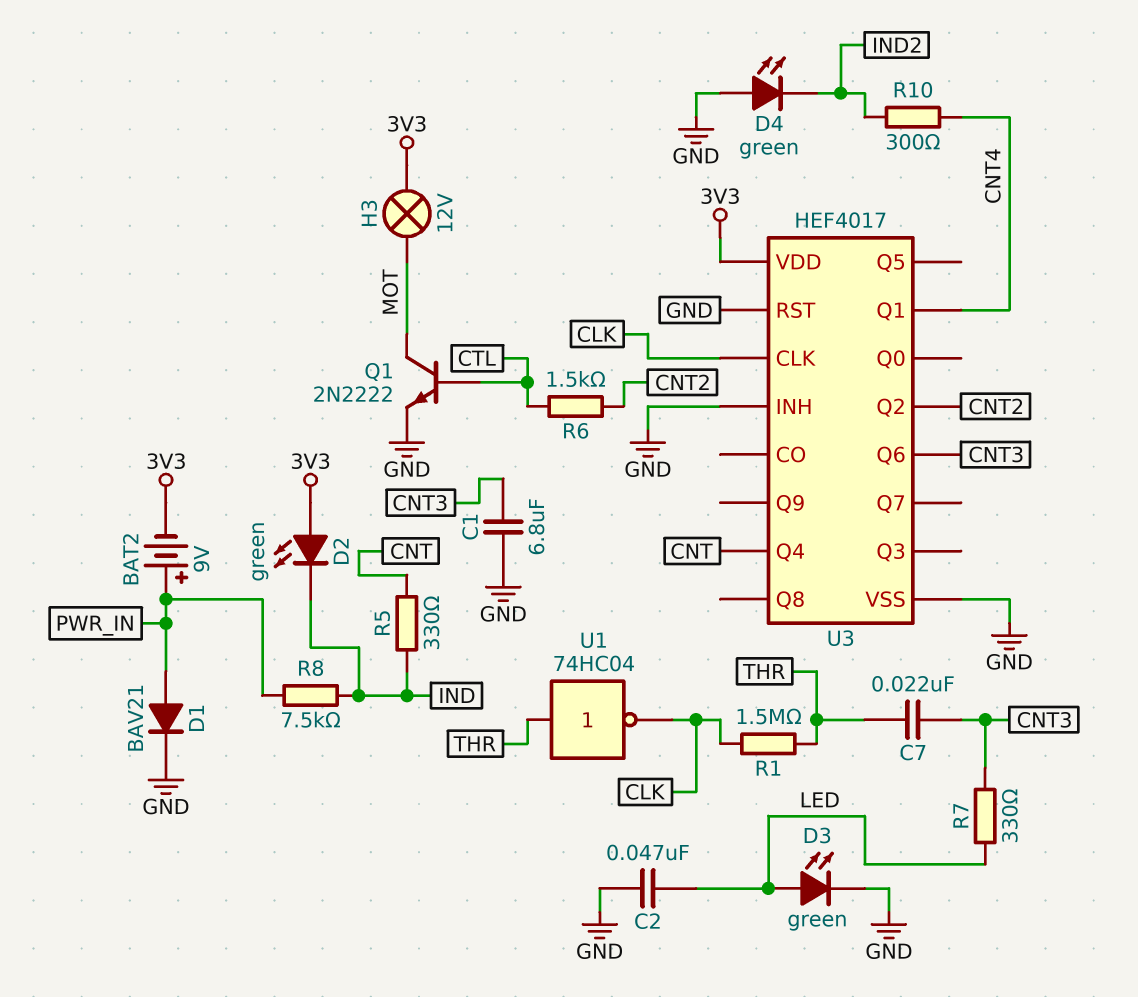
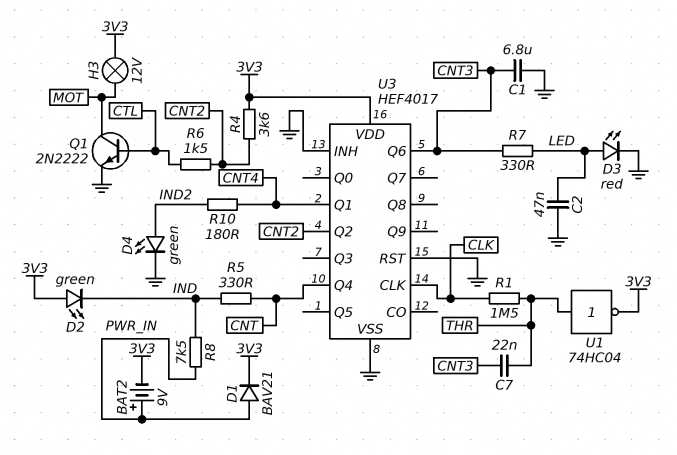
D1: diode BAV21 (A PWR_IN, K GND) -> diode BAV21 (A PWR_IN, K 3V3)
D3: LED green (A LED, K GND) -> LED red (A LED, K GND)
D4: LED green (A GND, K IND2) -> LED green (A IND2, K GND)
R4: none -> 3.6k (3V3, CNT2)
R10: 300 (CNT4, IND2) -> 180 (CNT4, IND2)
U1: NOT 74HC04 (in THR, out CLK) -> NOT 74HC04 (in THR, out 3V3)

